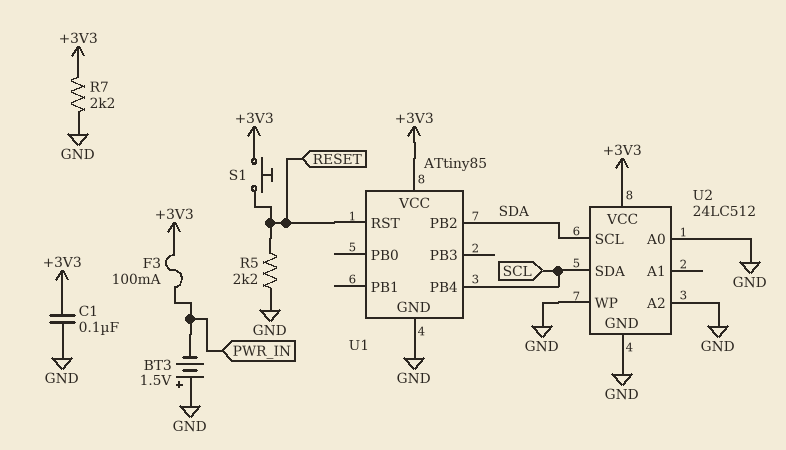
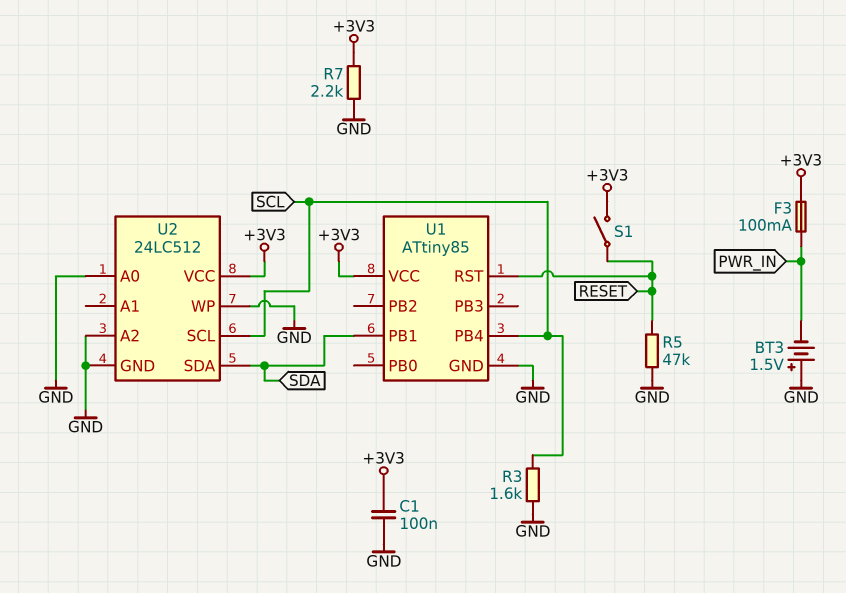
R3: none -> 1.6k (GND, SCL)
R5: 2.2k (GND, RESET) -> 47k (GND, RESET)
S1: button (+3V3, RESET) -> switch (+3V3, RESET)
U1 pin PB1: none -> SDA
U1 pin PB2: SDA -> none
U2 pin SCL: SDA -> SCL
U2 pin SDA: SCL -> SDA

